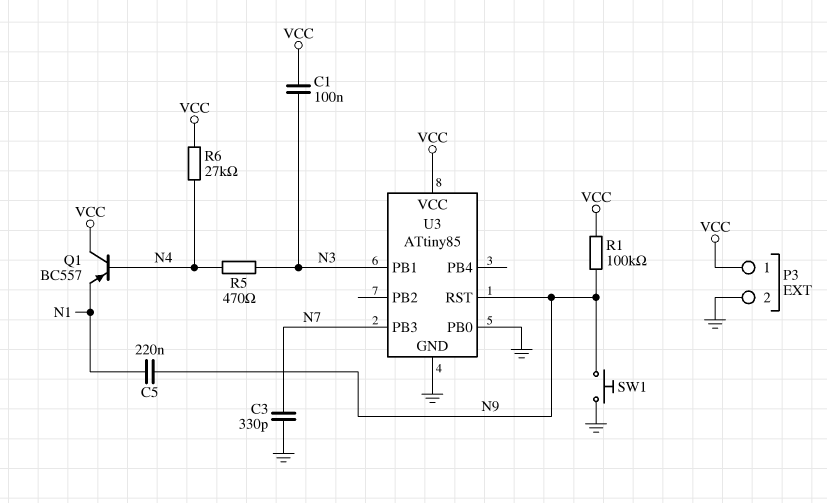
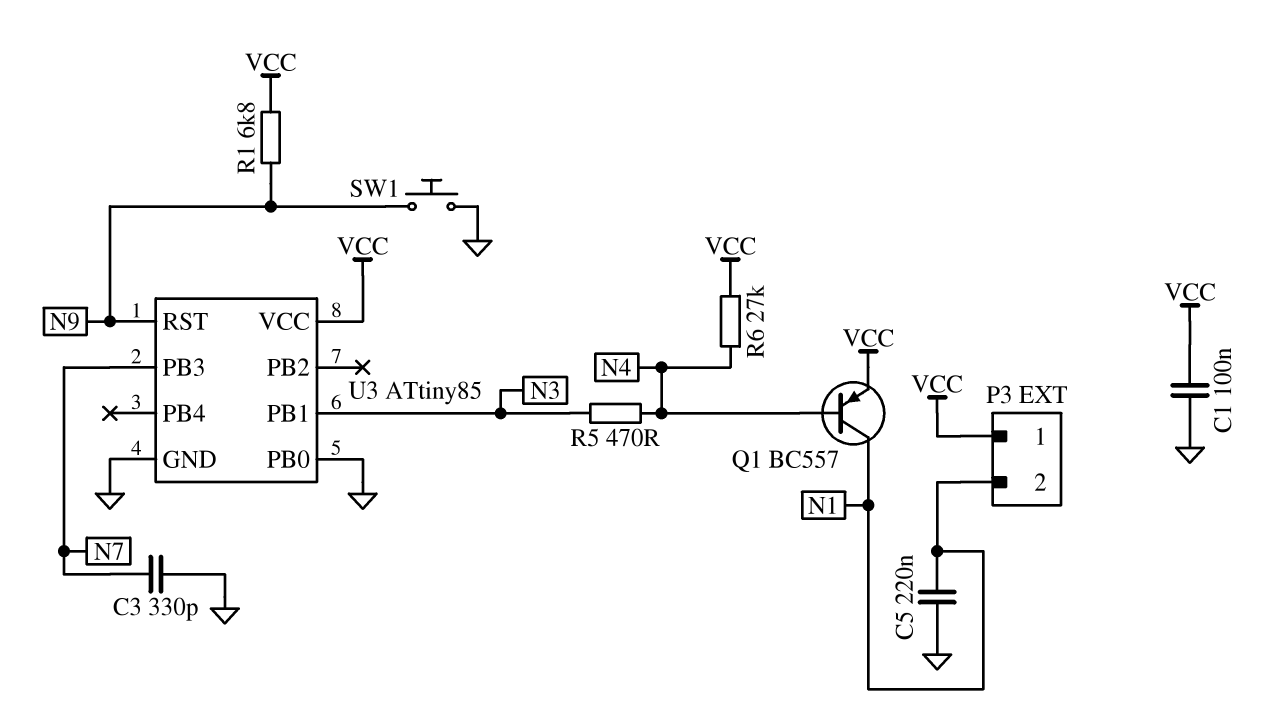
C1: 100nF (N3, VCC) -> 100nF (GND, VCC)
C5: 220nF (N1, N9) -> 220nF (GND, N1)
P3 pin 2: GND -> N1
Q1: PNP BC557 (B N4, C VCC, E N1) -> PNP BC557 (B N4, C N1, E VCC)
R1: 100k (N9, VCC) -> 6.8k (N9, VCC)

